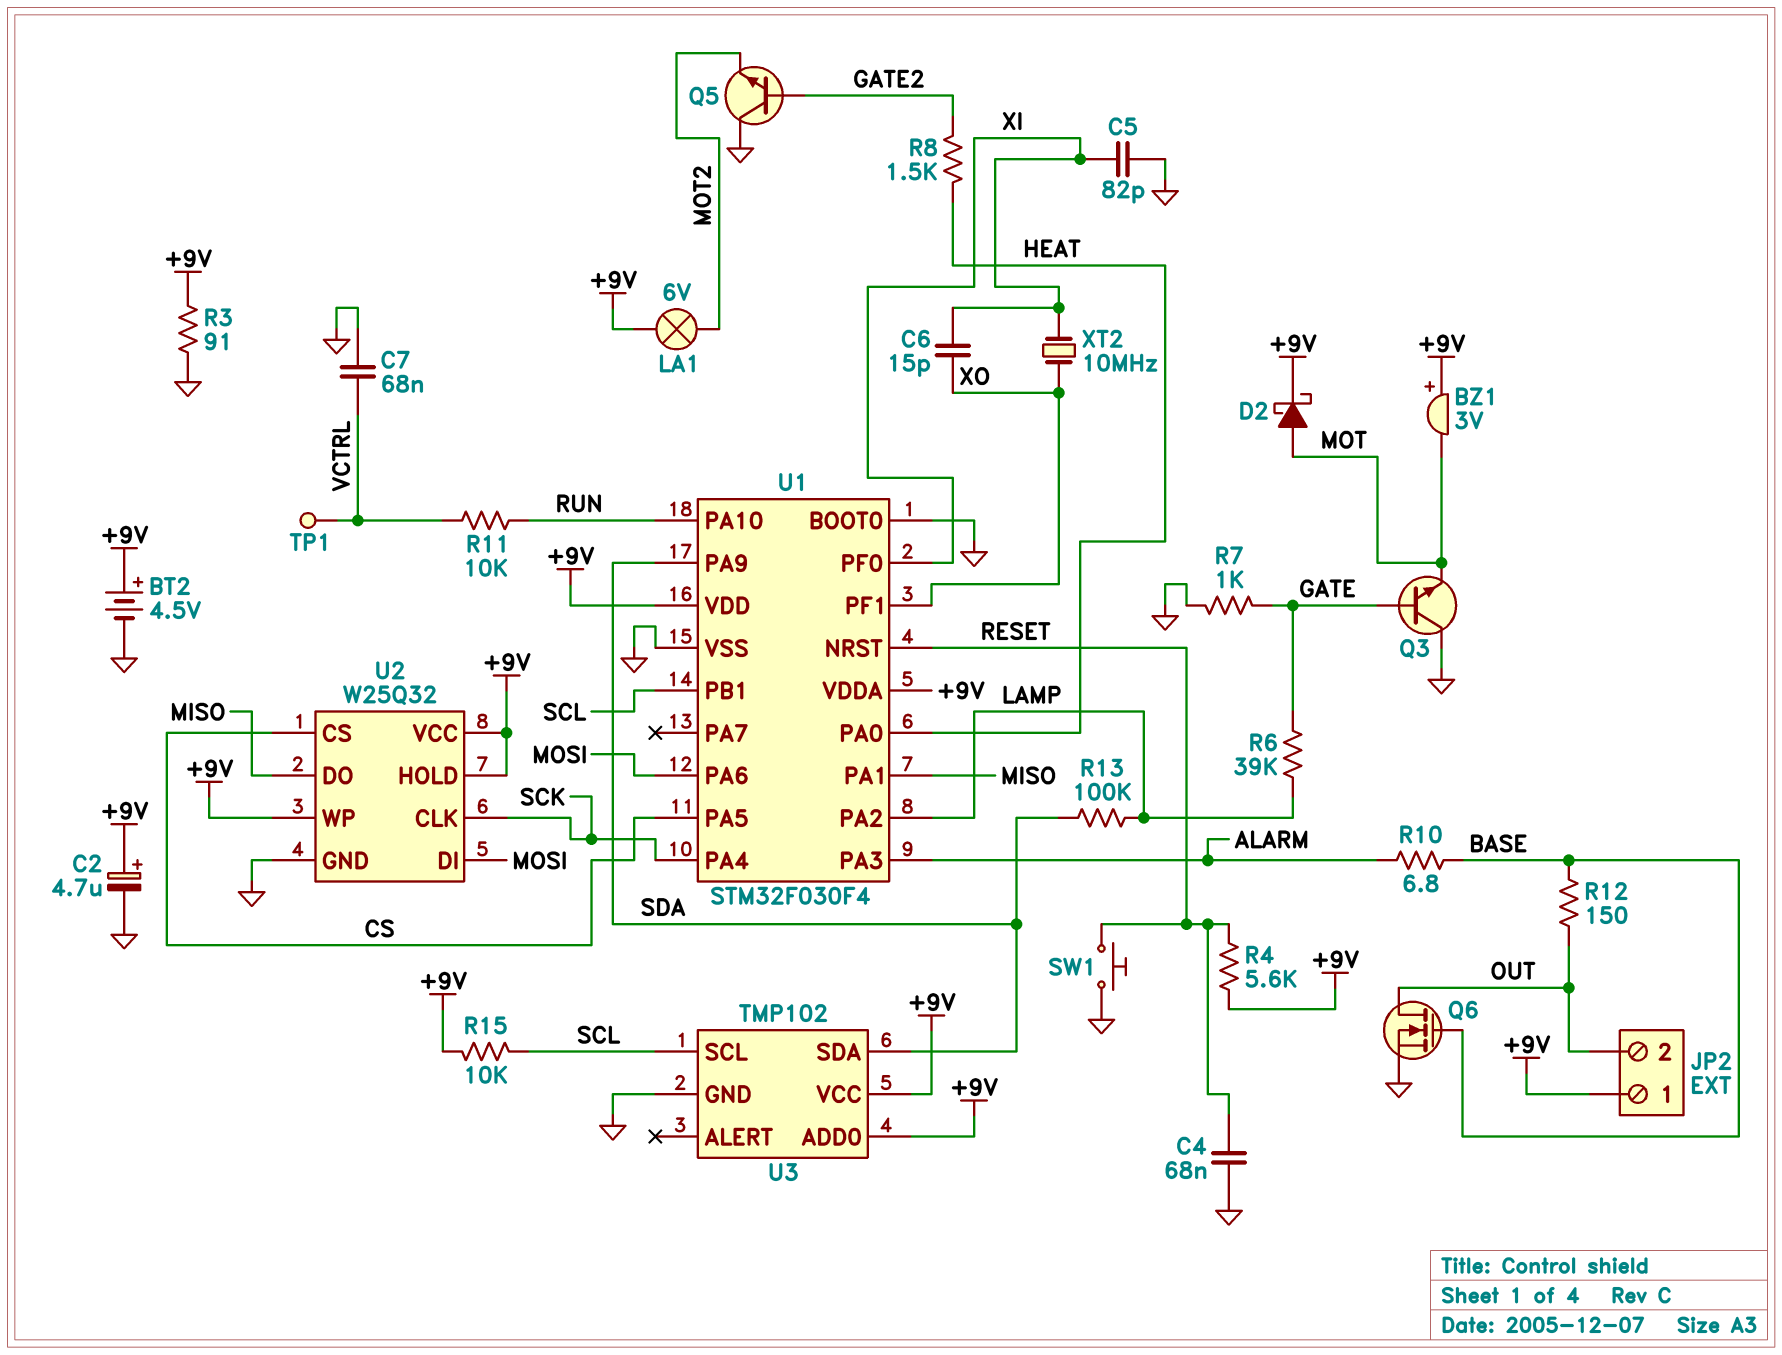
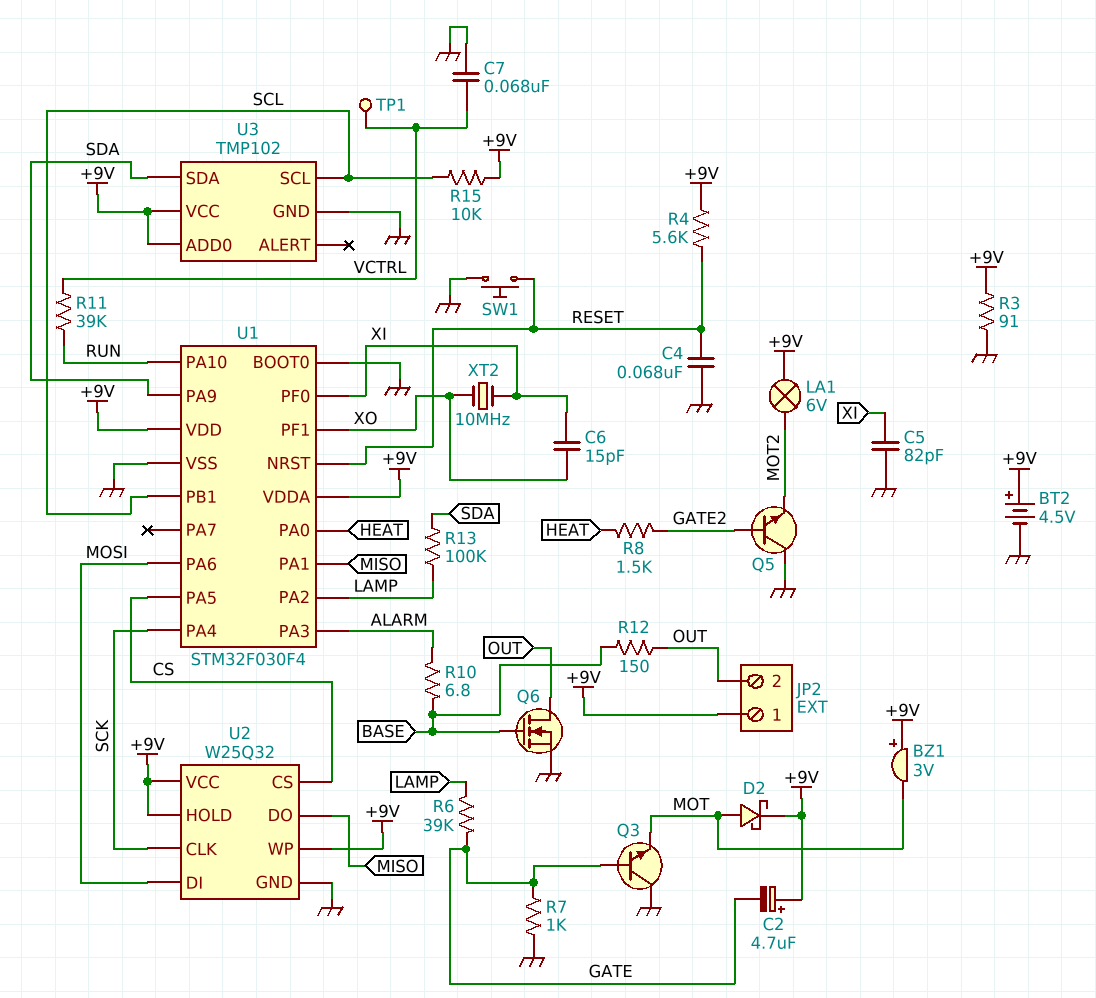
C2: 4.7uF (plus +9V, minus GND) -> 4.7uF (plus +9V, minus GATE)
R11: 10k (RUN, VCTRL) -> 39k (RUN, VCTRL)

